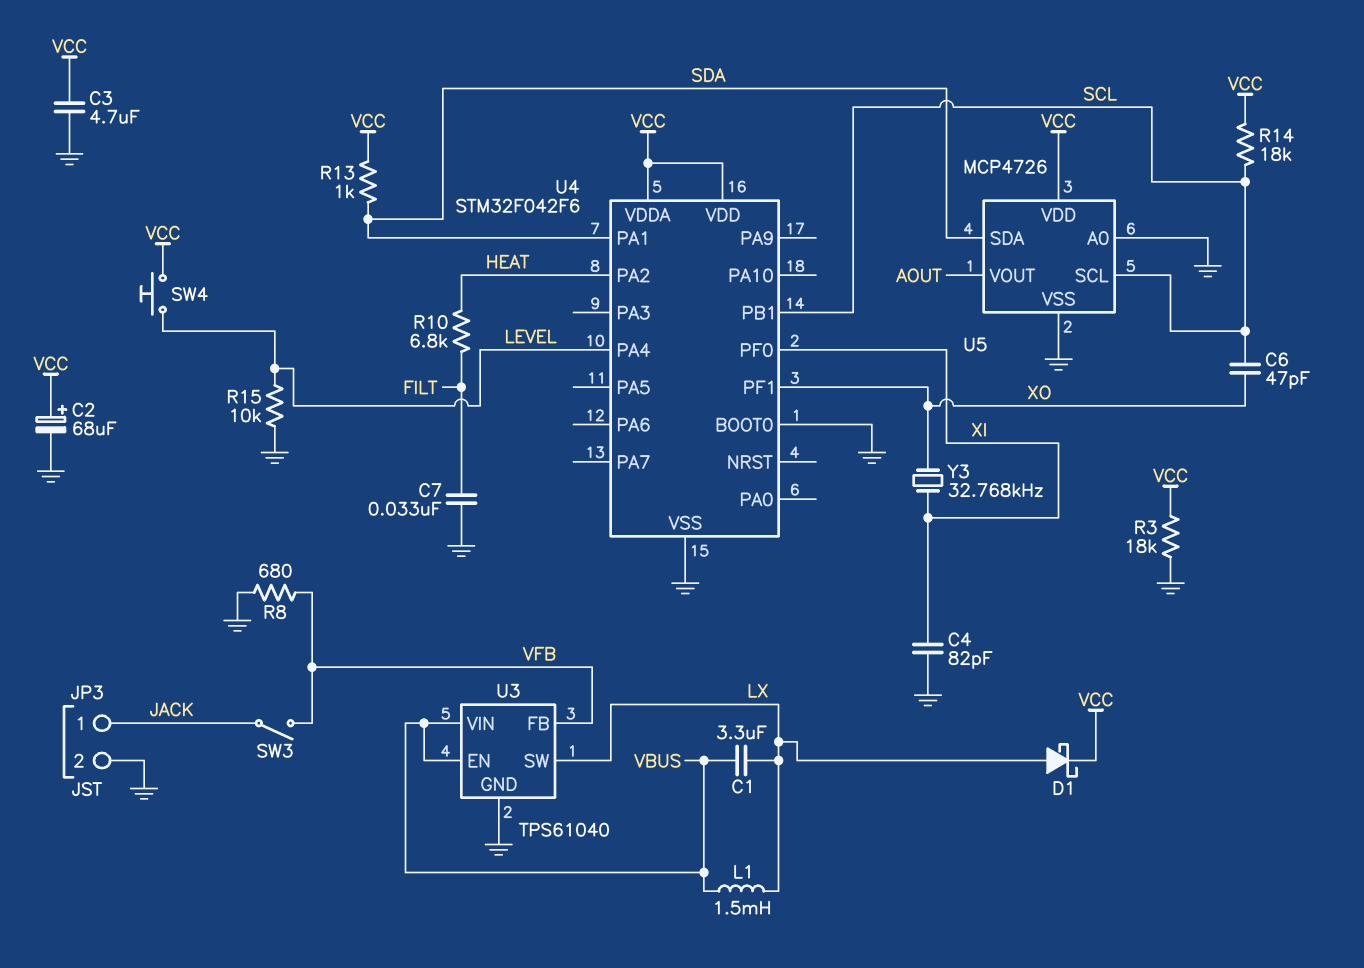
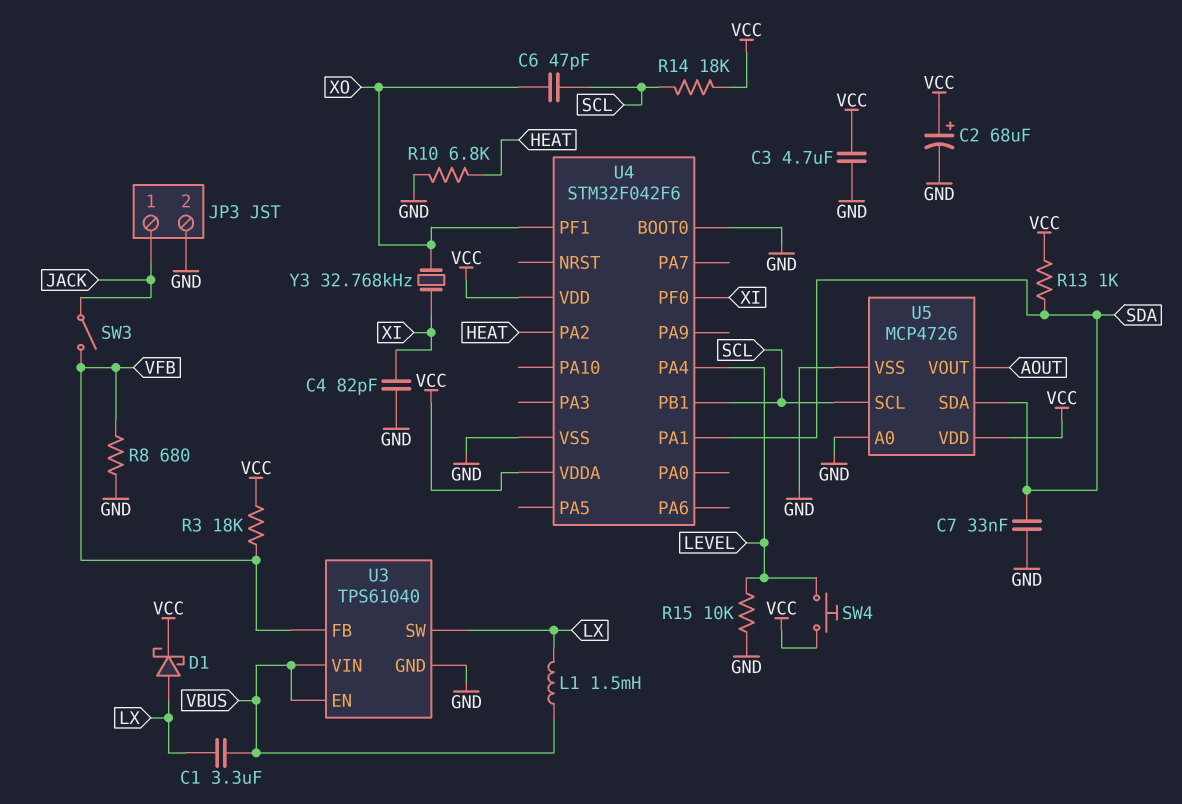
C7: 33nF (FILT, GND) -> 33nF (GND, SDA)
R3: 18k (GND, VCC) -> 18k (VCC, VFB)
R10: 6.8k (FILT, HEAT) -> 6.8k (GND, HEAT)

